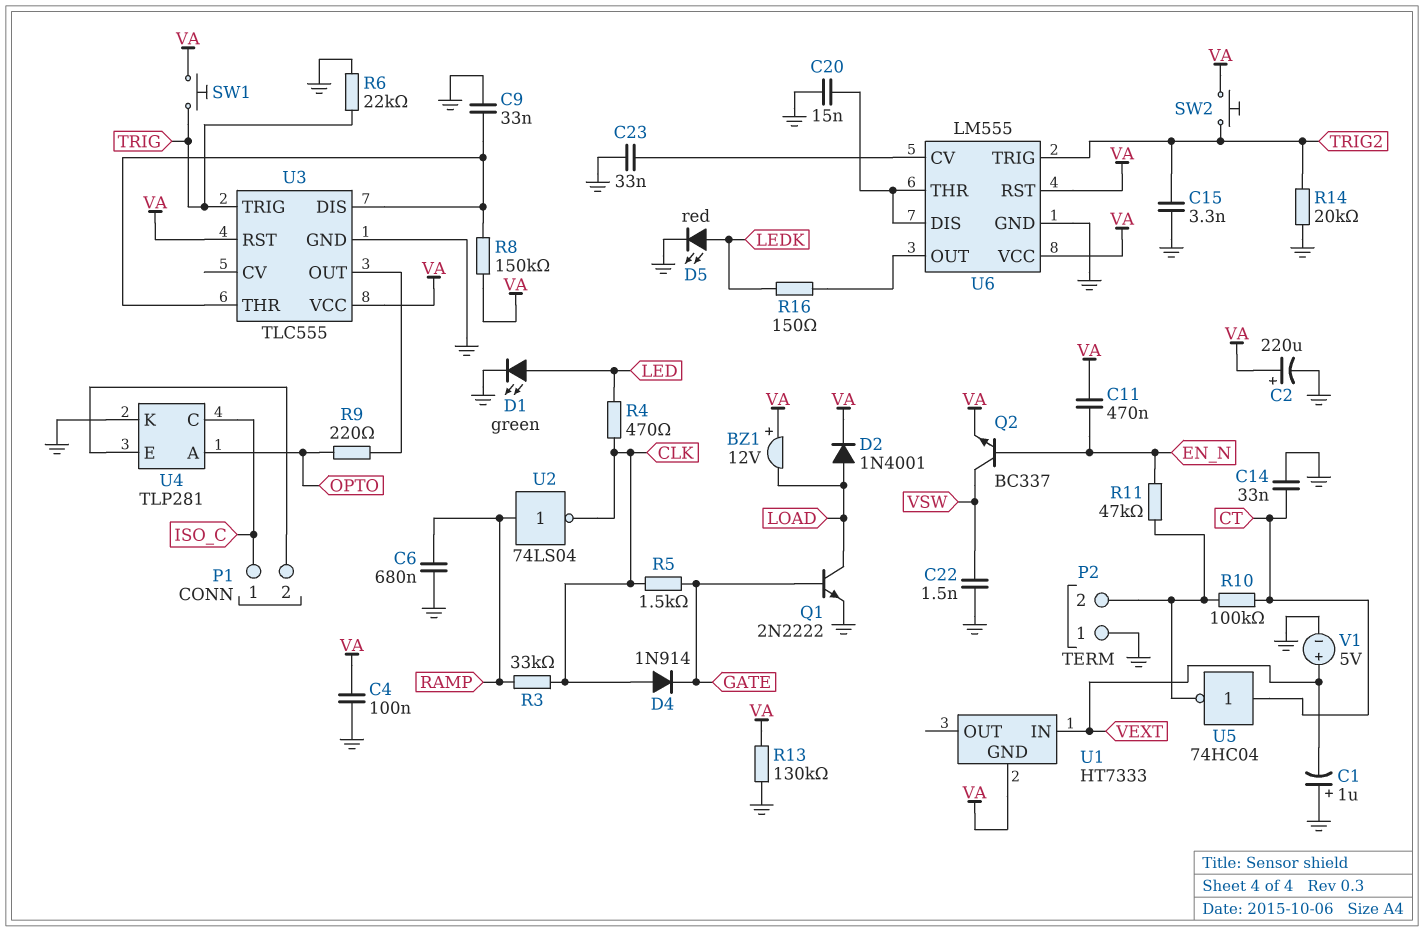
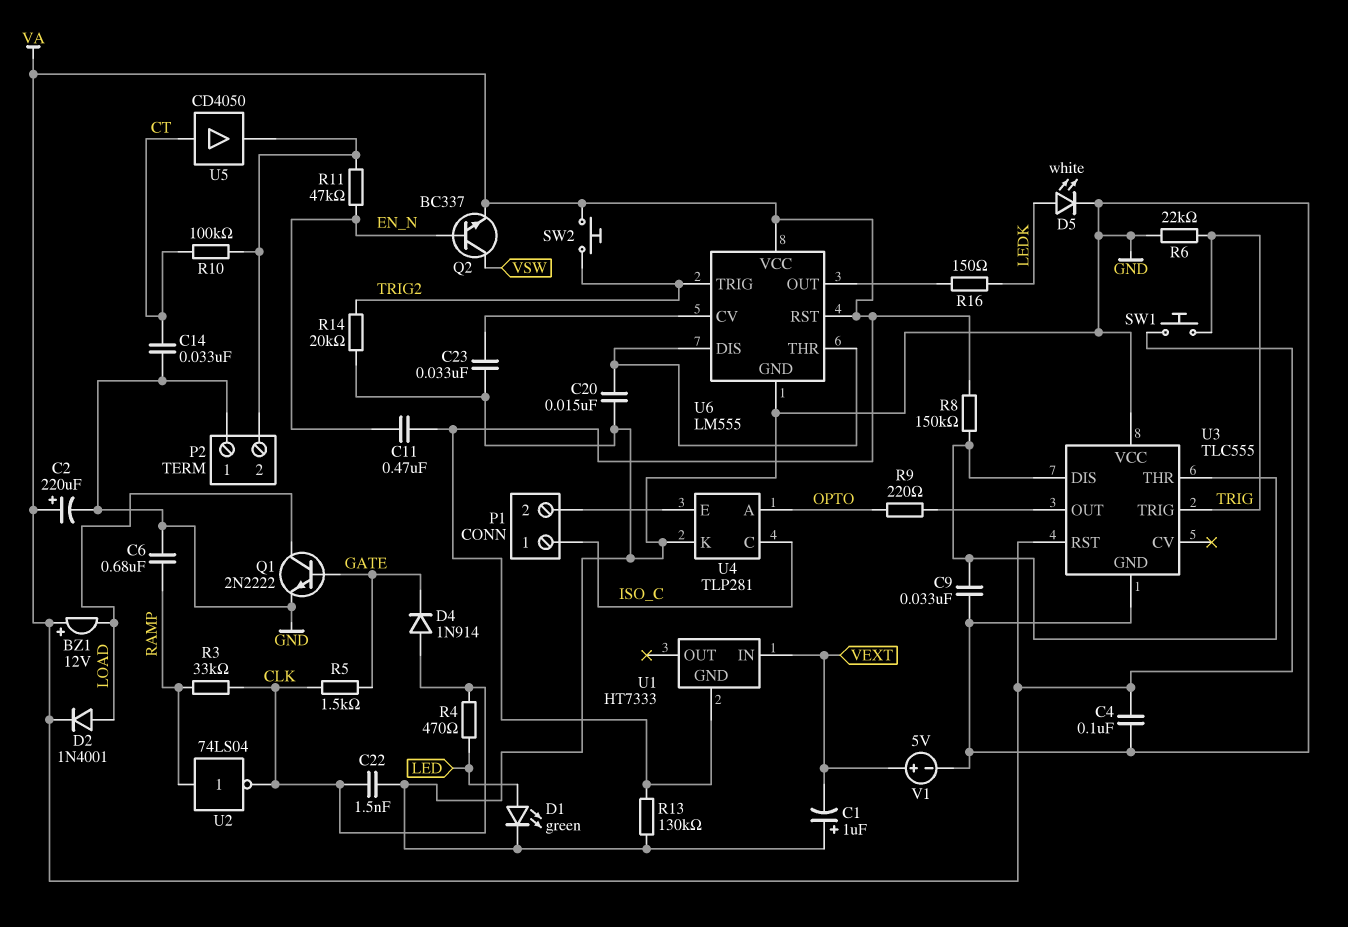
C15: 3.3nF (GND, TRIG2) -> none
C22: 1.5nF (GND, VSW) -> 1.5nF (CLK, GND)
D5: LED red (A LEDK, K GND) -> LED white (A LEDK, K GND)
U3 pin VCC: VA -> GND
U5: NOT 74HC04 (in CT, out P2/2) -> buffer CD4050 (in CT, out P2/2)

